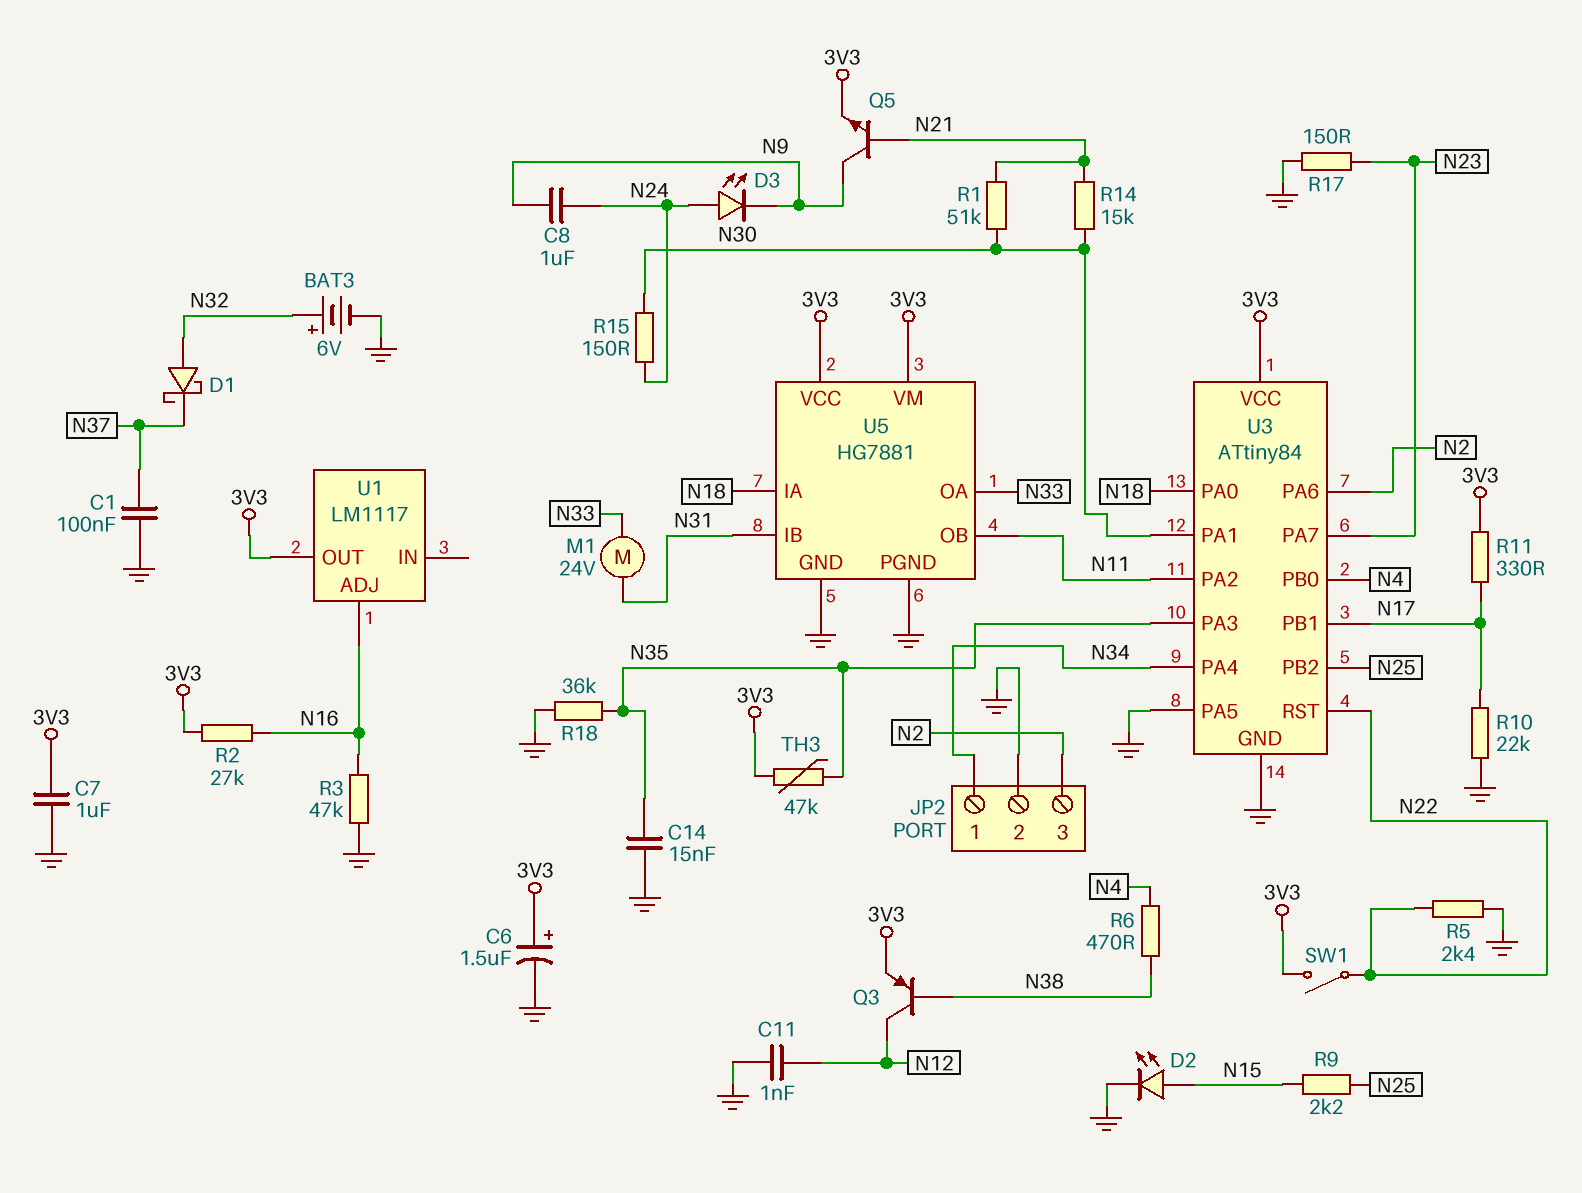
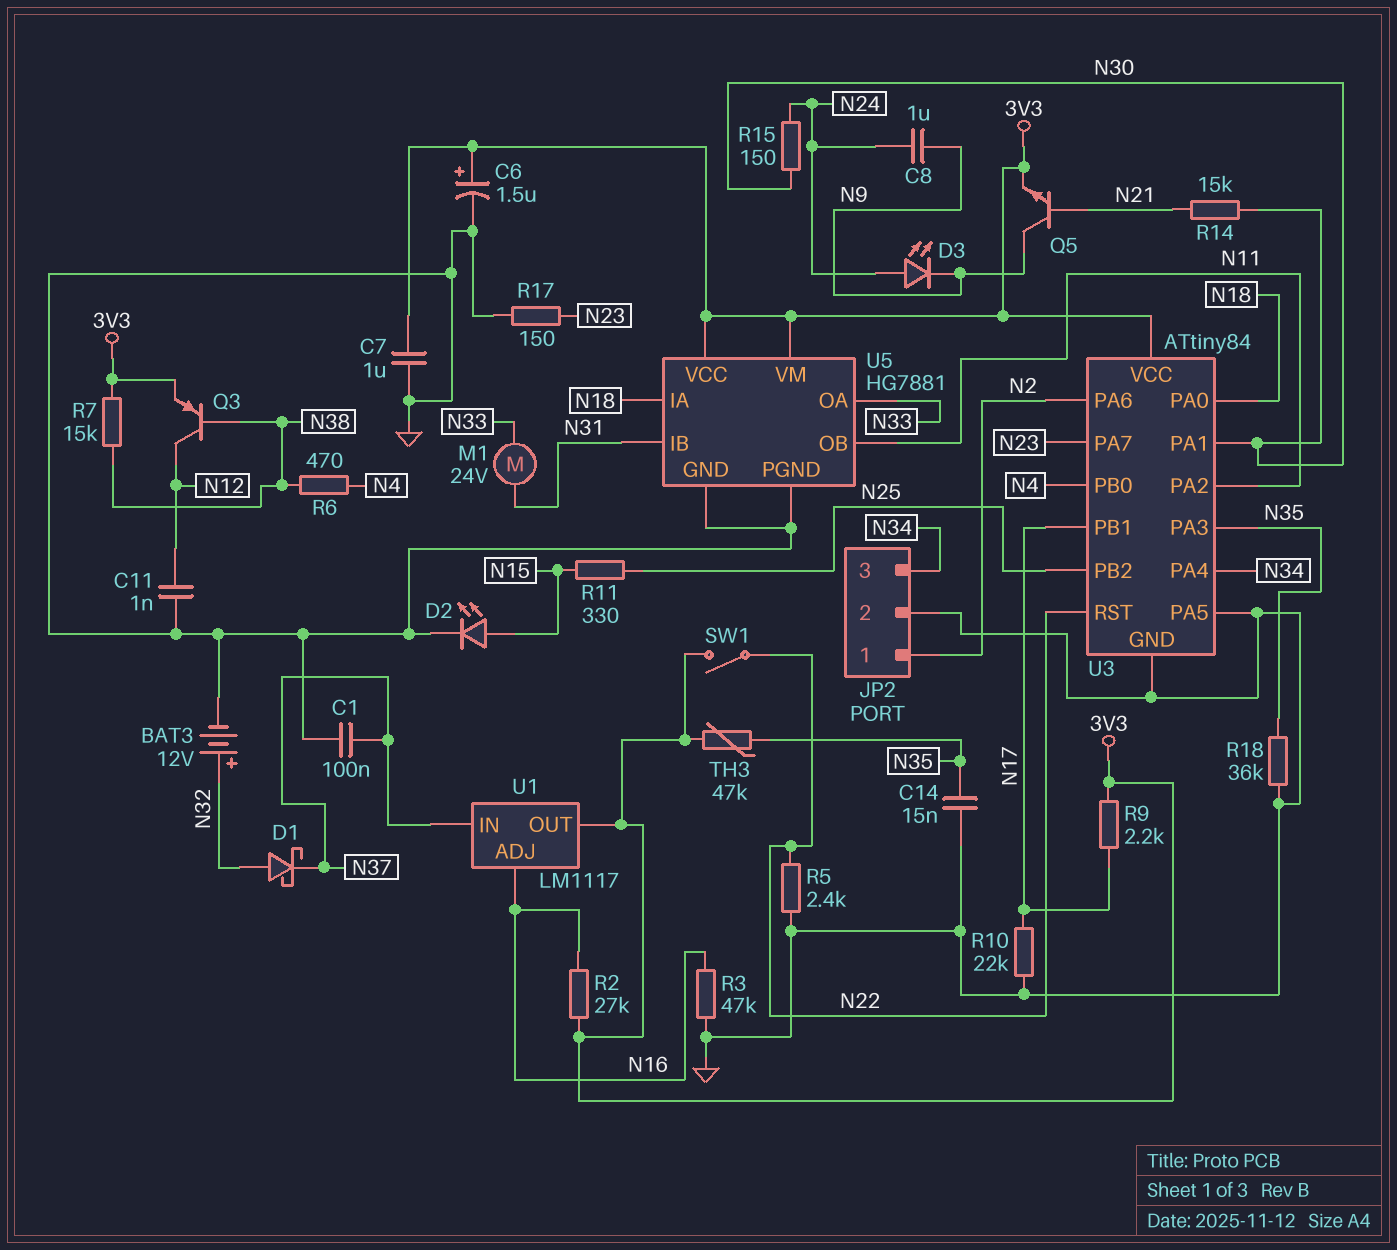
BAT3: 6V (plus N32, minus GND) -> 12V (plus N32, minus GND)
JP2 pin 1: N34 -> N2
JP2 pin 3: N2 -> N34
R1: 51k (N21, N30) -> none
R7: none -> 15k (3V3, N38)
R9: 2.2k (N15, N25) -> 2.2k (3V3, N17)
R11: 330 (3V3, N17) -> 330 (N15, N25)
U1 pin IN: none -> N37

